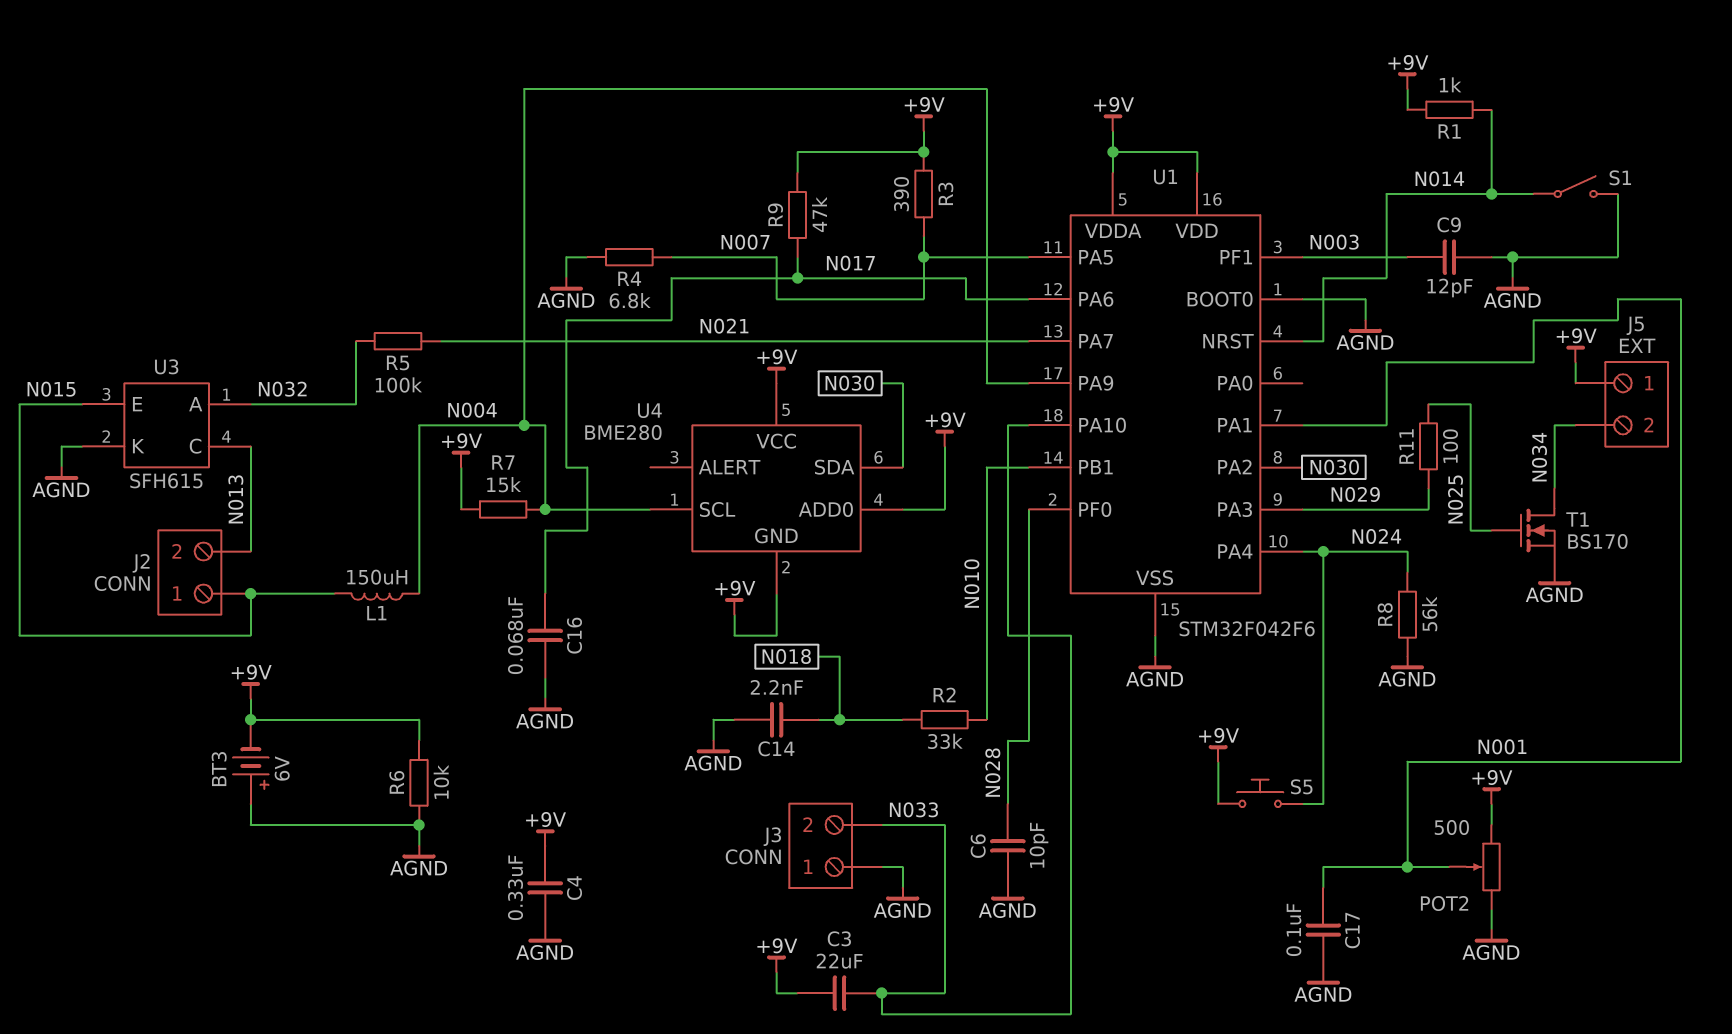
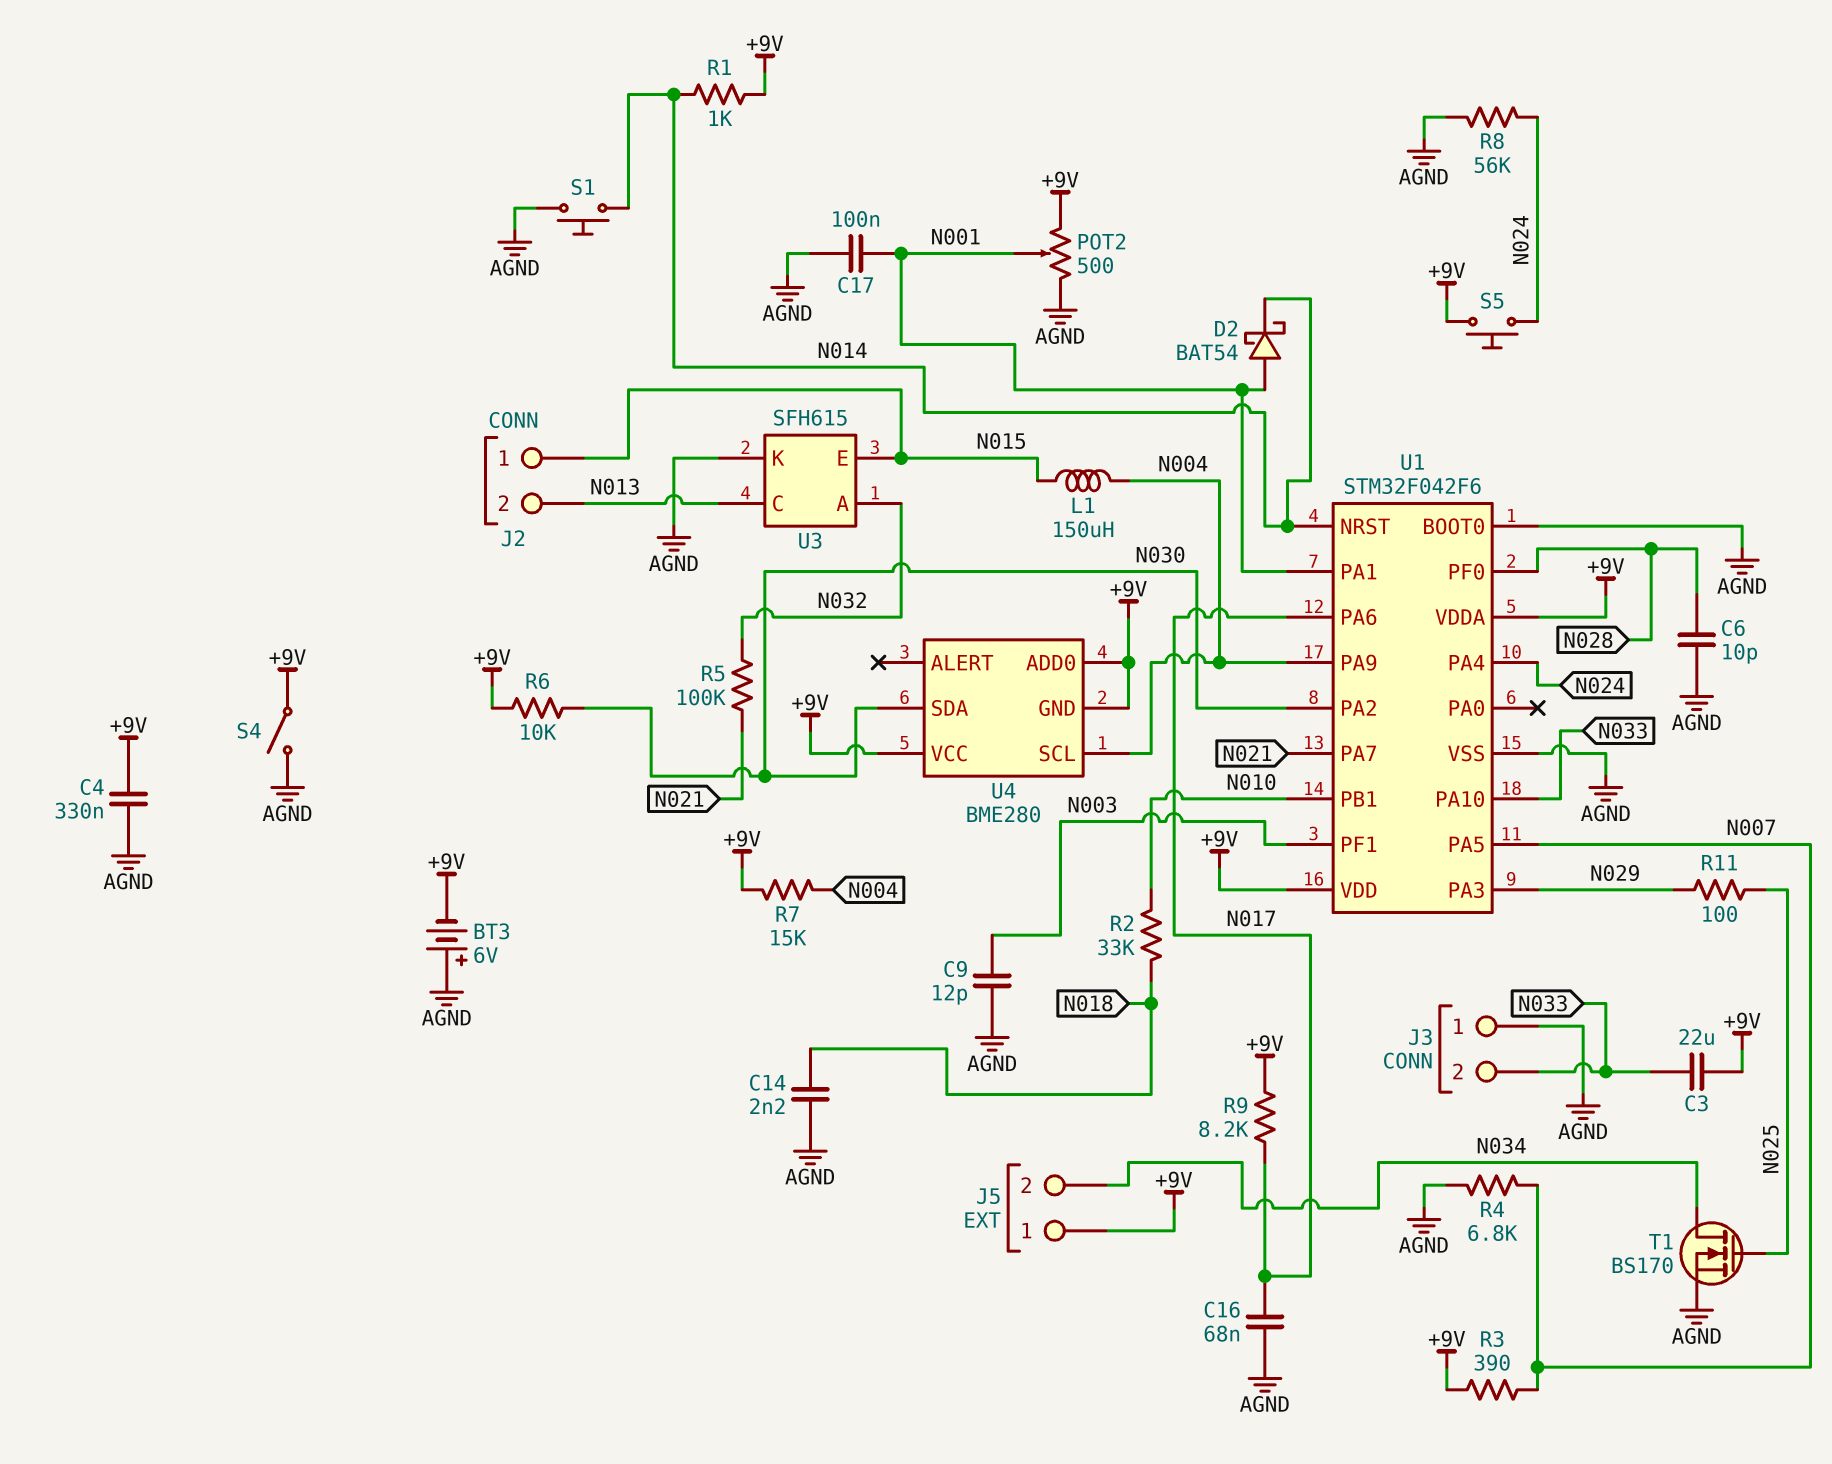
D2: none -> schottky BAT54 (A N001, K N014)
R6: 10k (+9V, AGND) -> 10k (+9V, N030)
R9: 47k (+9V, N017) -> 8.2k (+9V, N017)
S1: switch (AGND, N014) -> button (AGND, N014)
S4: none -> switch (+9V, AGND)

